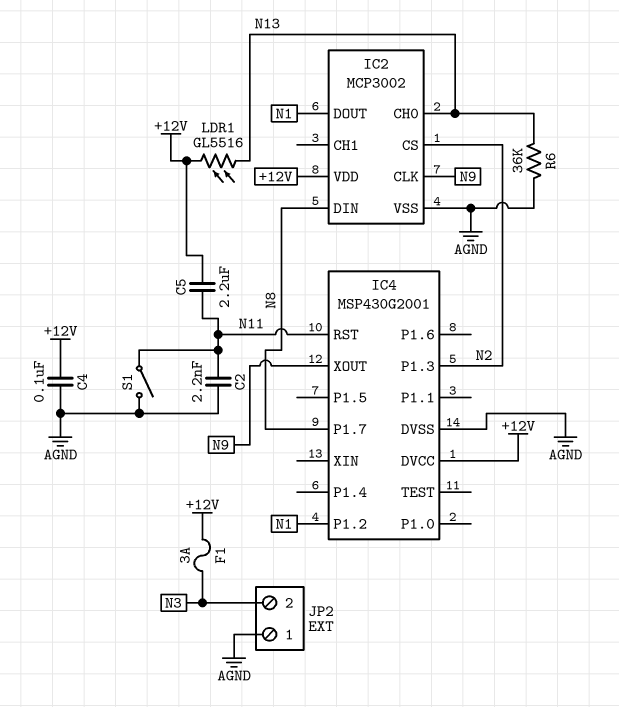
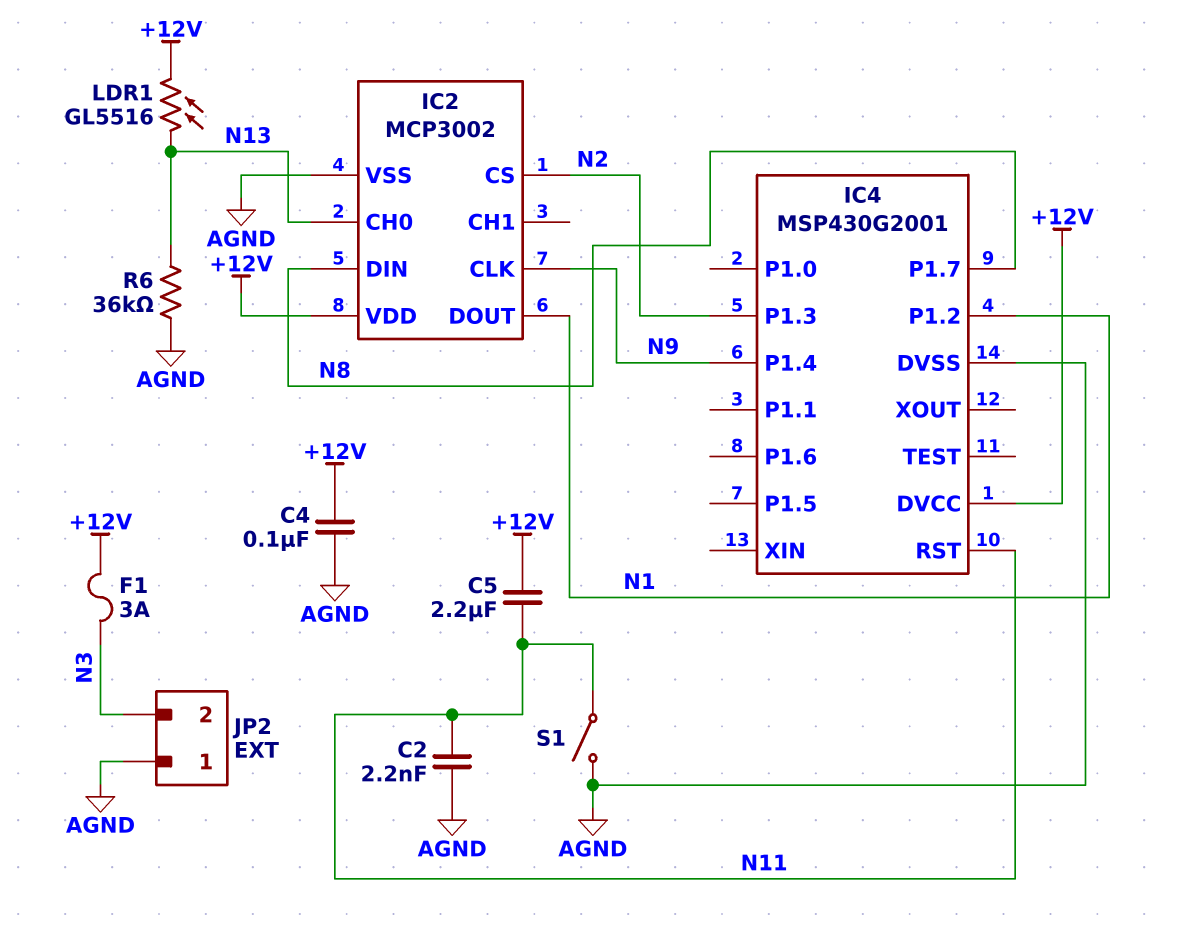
IC4 pin P1.4: none -> N9
IC4 pin XOUT: N9 -> none

